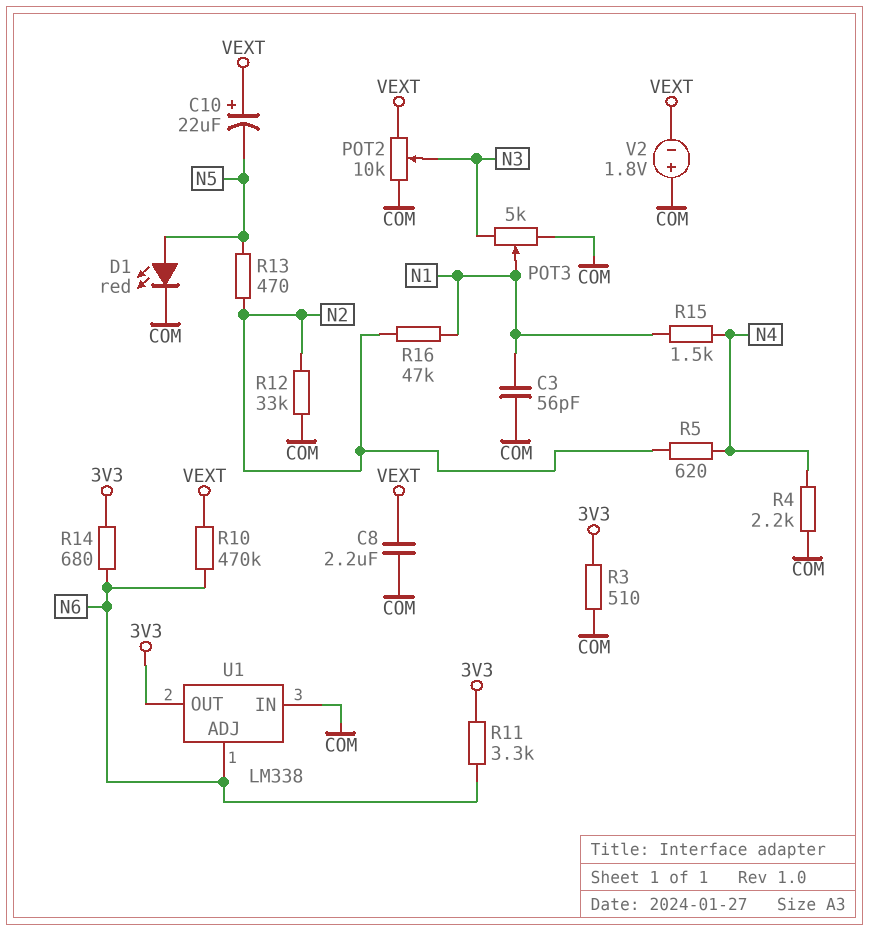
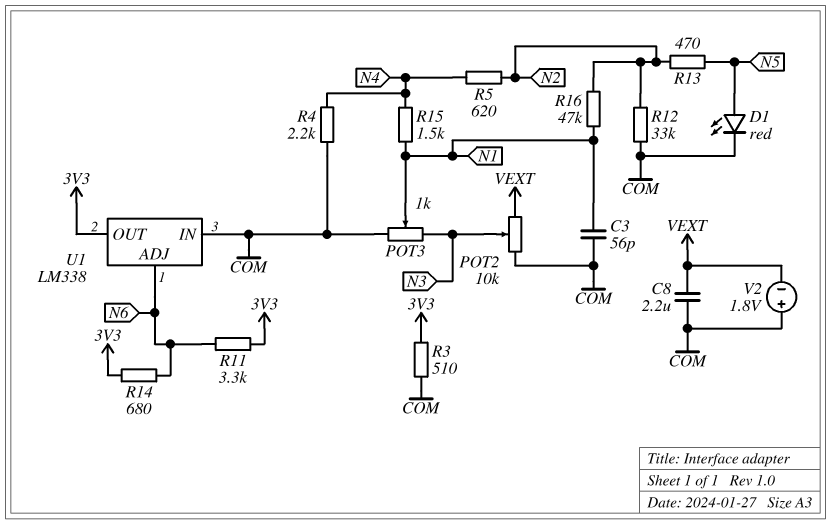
C10: 22uF (plus VEXT, minus N5) -> none
POT3: 5k (COM, N3, wiper N1) -> 1k (COM, N3, wiper N1)
R10: 470k (N6, VEXT) -> none

